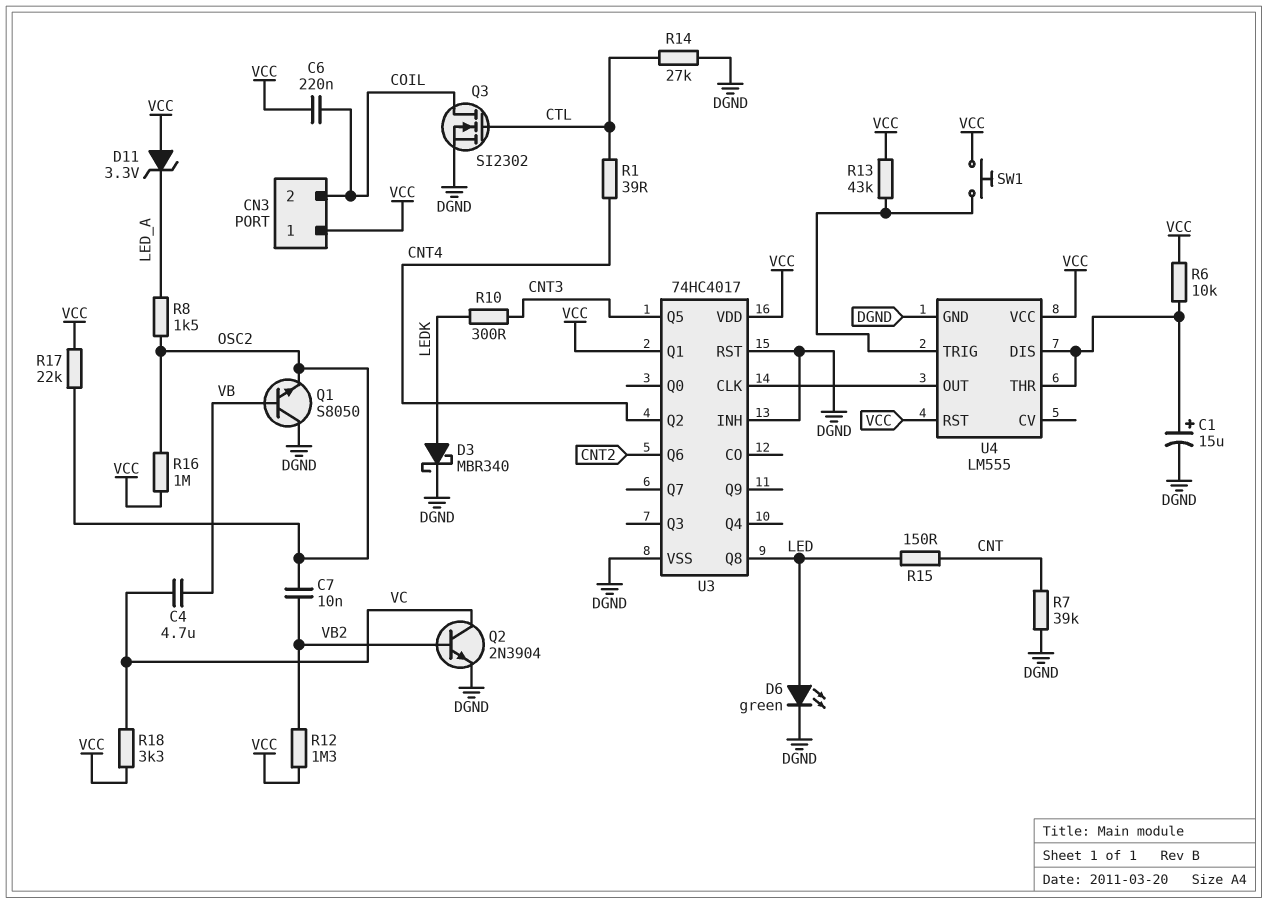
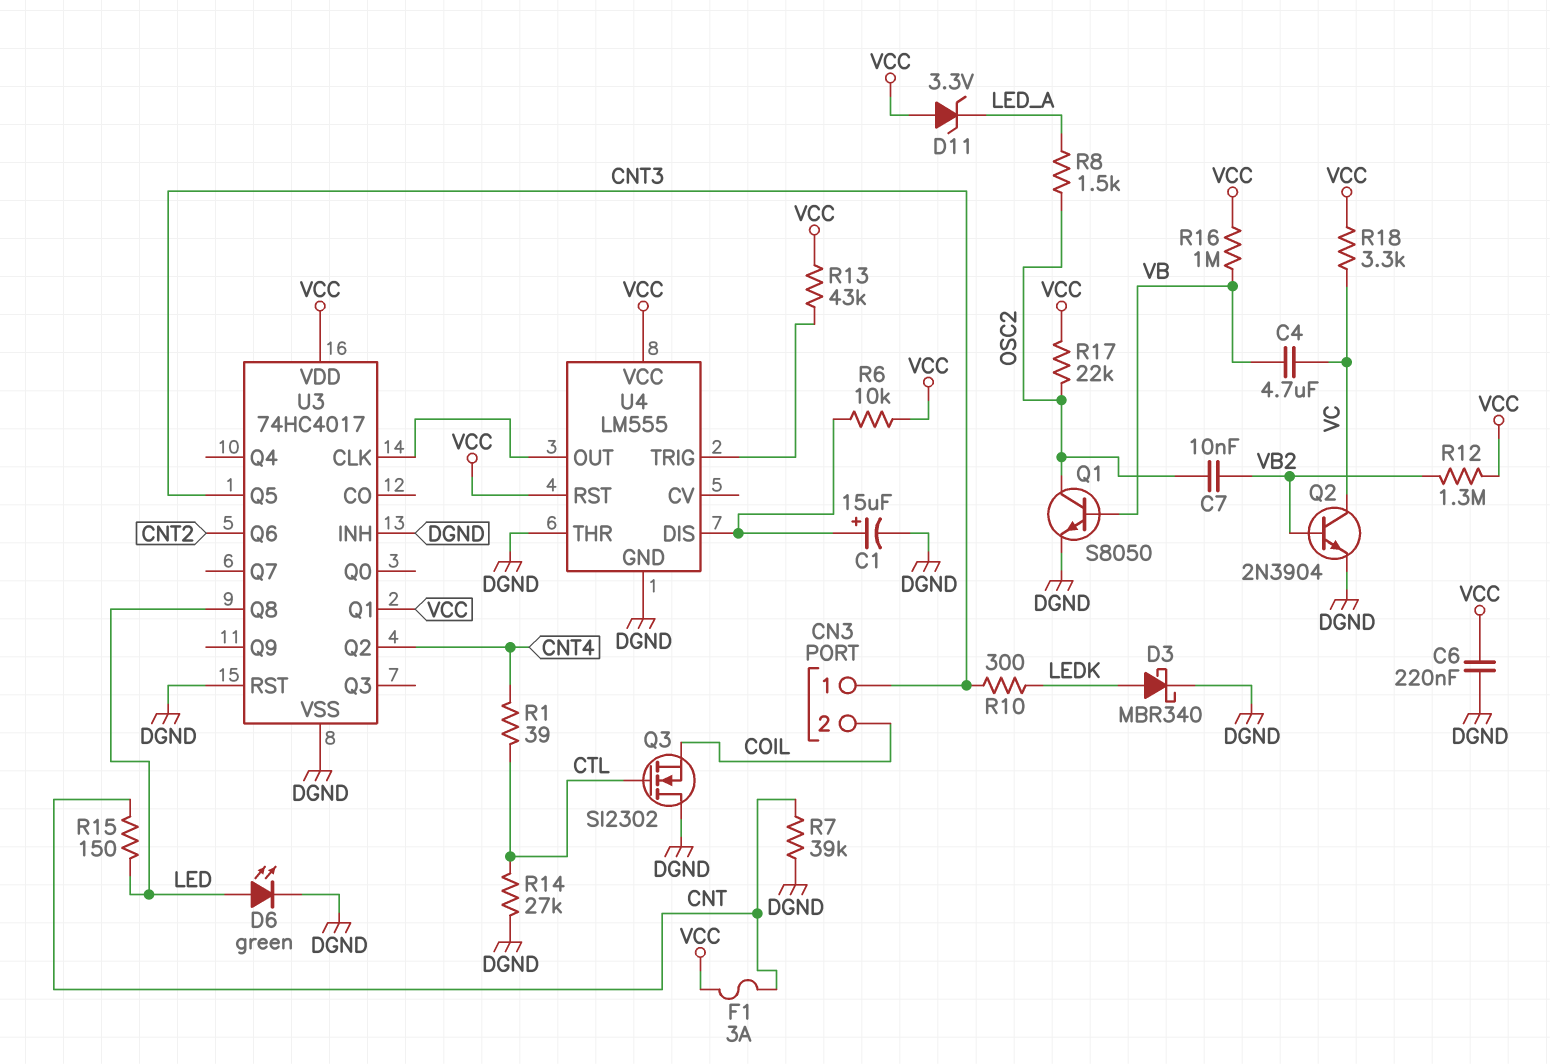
C6: 220nF (COIL, VCC) -> 220nF (DGND, VCC)
CN3 pin 1: VCC -> CNT3
F1: none -> 3A (CNT, VCC)
Q1: NPN S8050 (B VB, C DGND, E OSC2) -> NPN S8050 (B VB, C OSC2, E DGND)
Q3: NMOS SI2302 (G CTL, D COIL, S DGND) -> NMOS SI2302 (G CTL, D DGND, S COIL)
R16: 1M (OSC2, VCC) -> 1M (VB, VCC)
SW1: button (U4/TRIG, VCC) -> none
U4 pin THR: U4/DIS -> DGND

